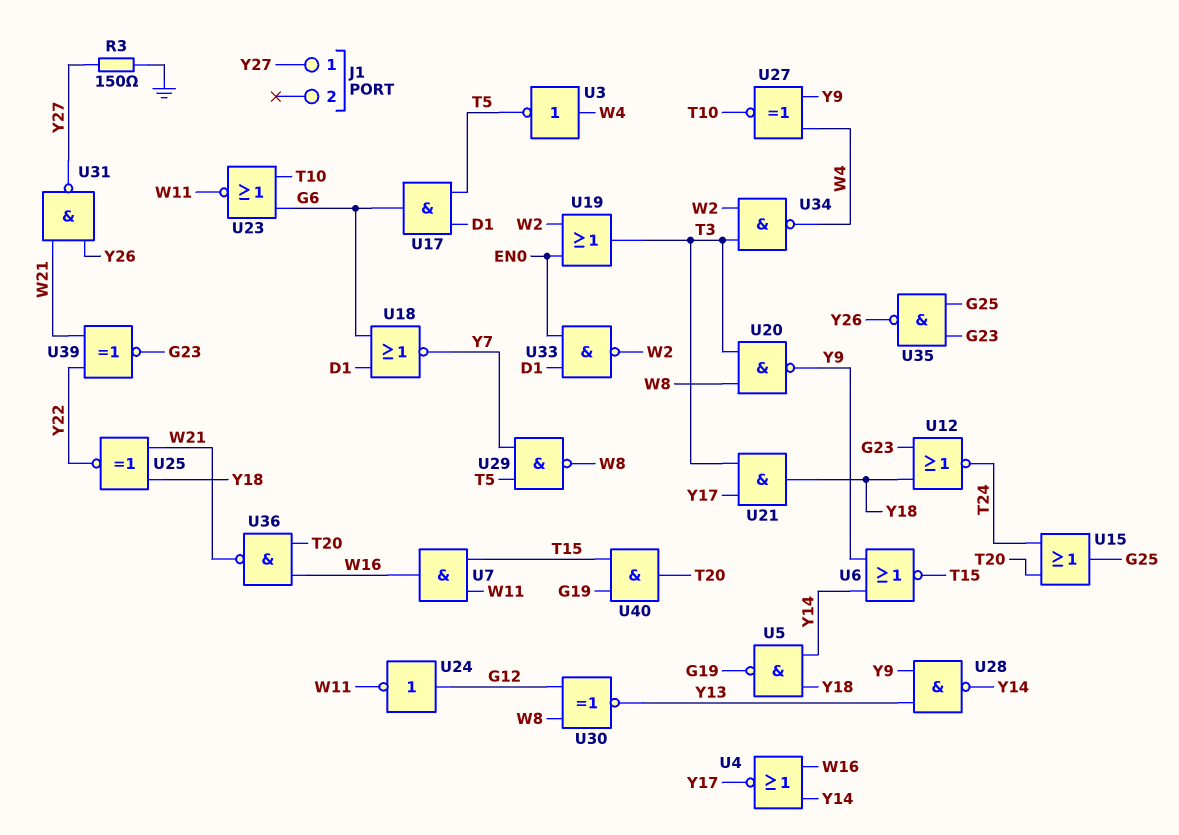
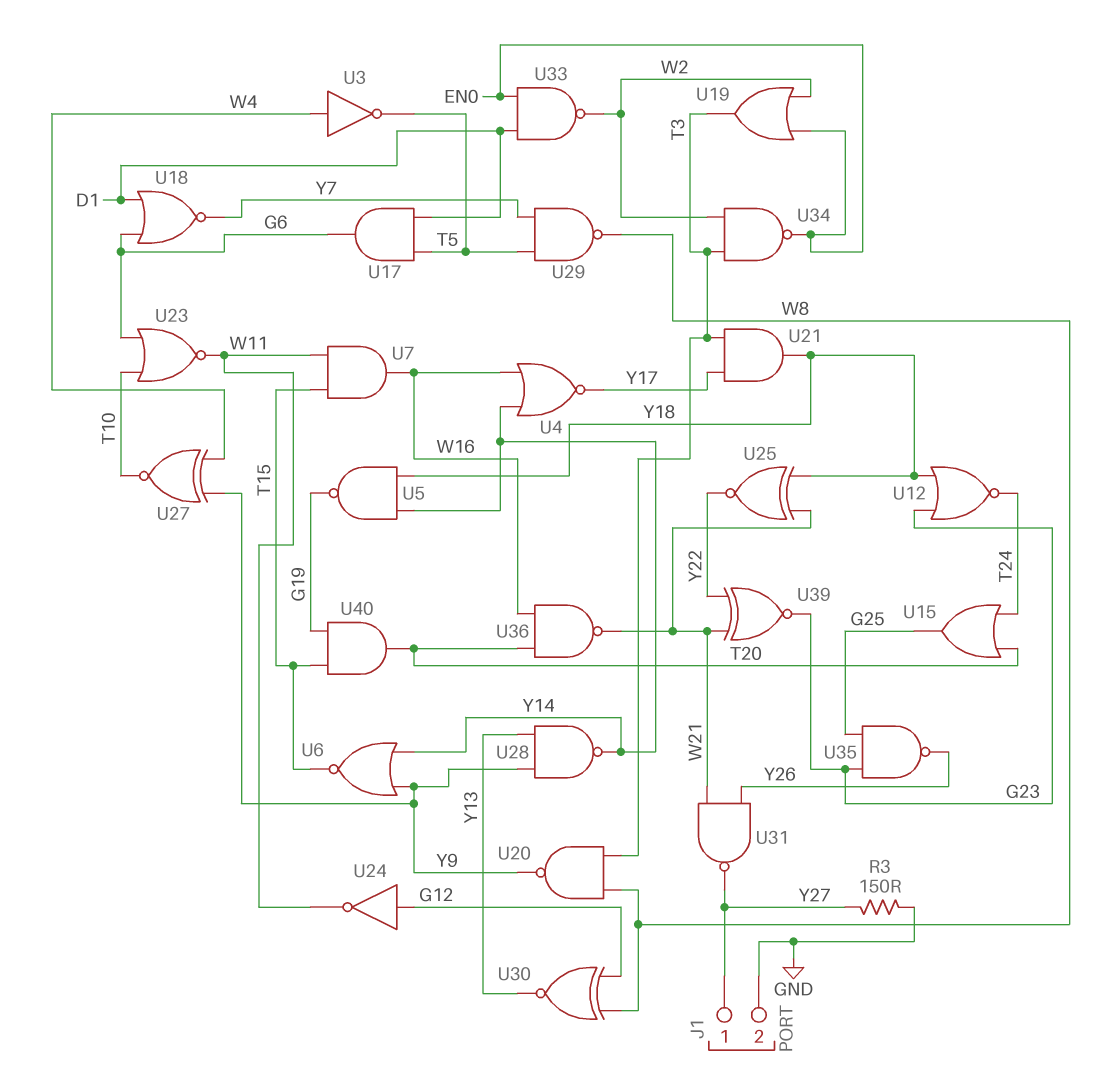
J1 pin 2: none -> GND
U34: NAND (in T3, in W2, out W4) -> NAND (in T3, in W2, out EN0)

